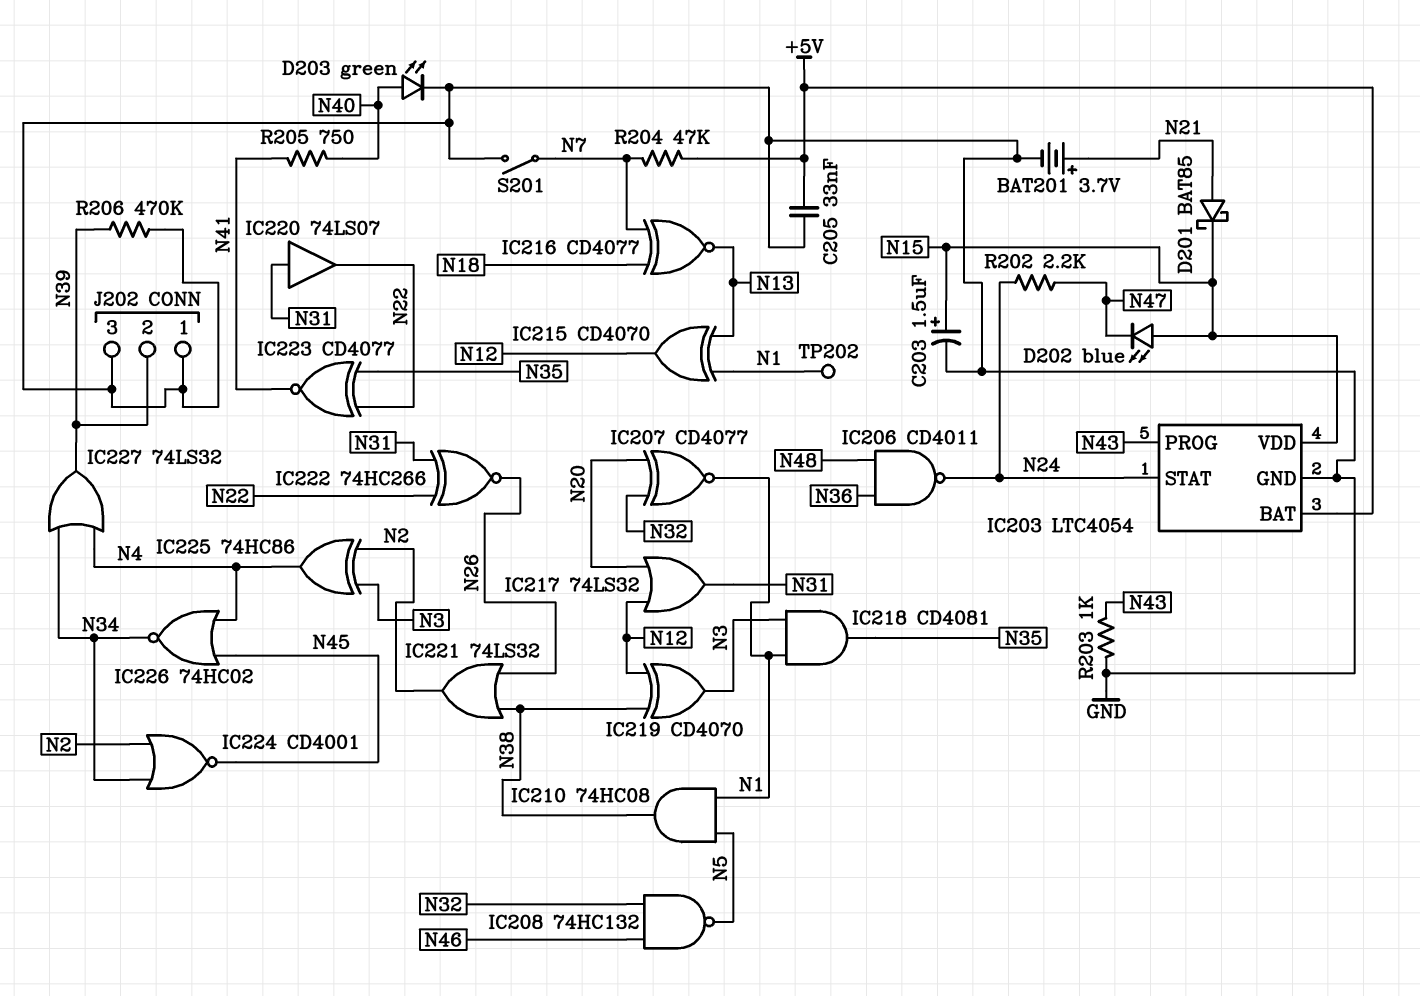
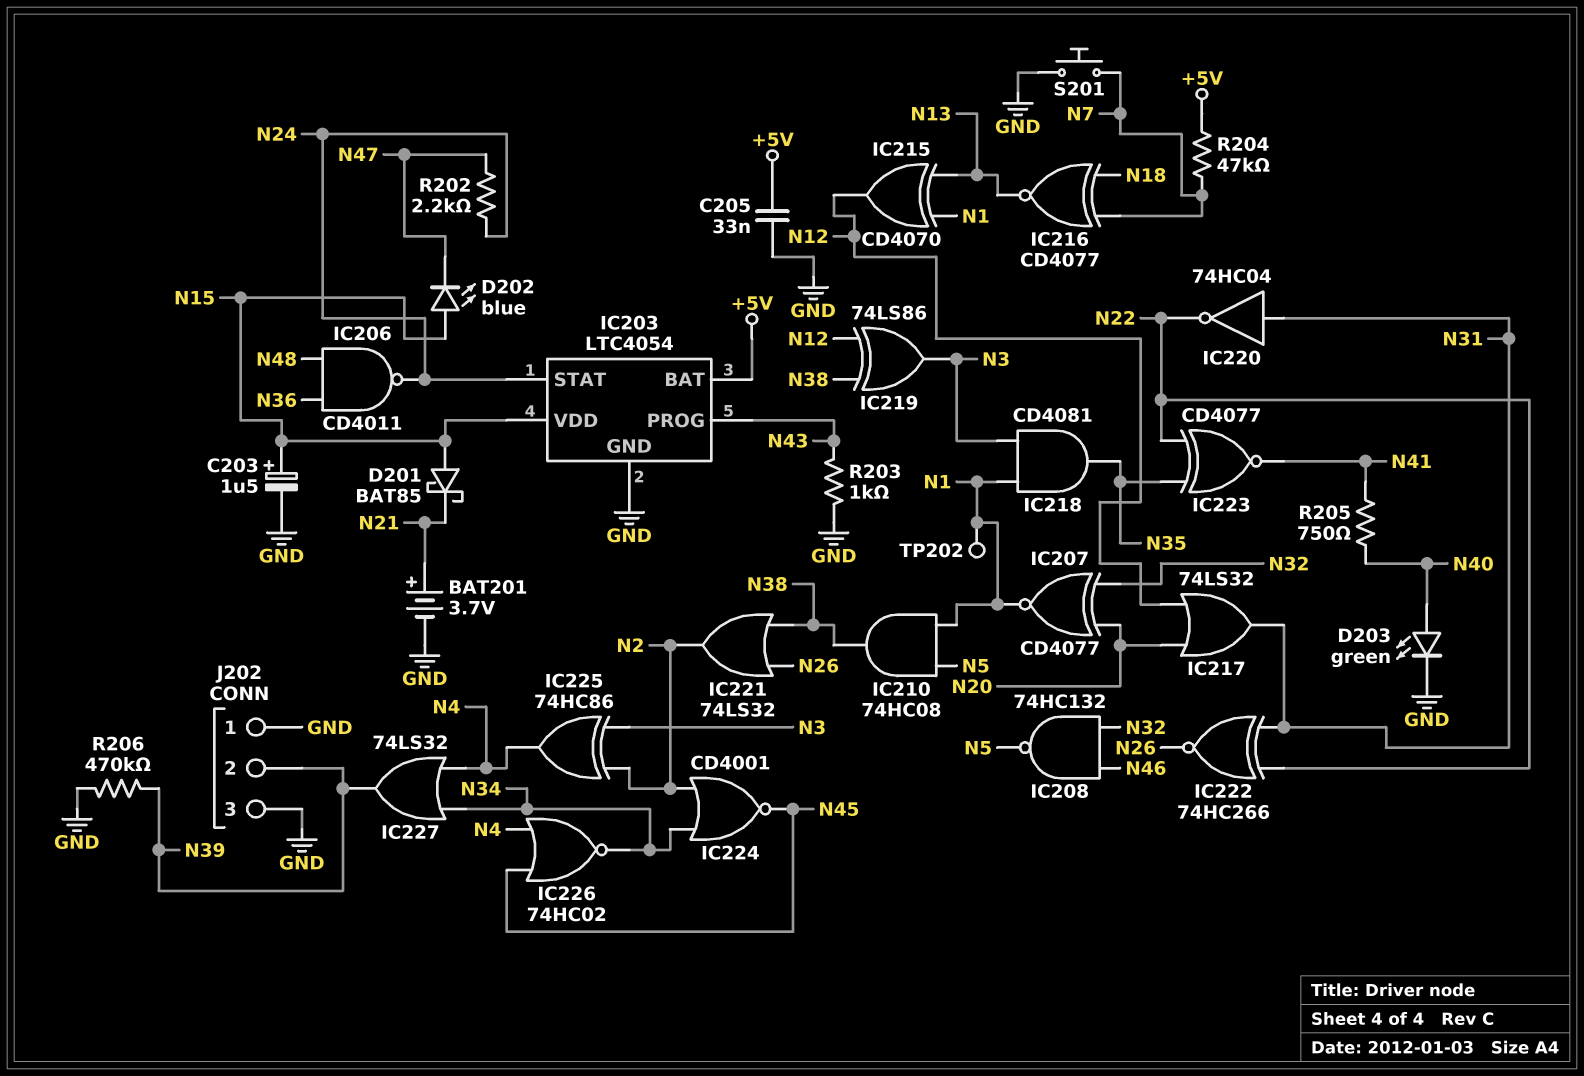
D201: schottky BAT85 (A N21, K N15) -> schottky BAT85 (A N15, K N21)
IC219: XOR CD4070 (in N12, in N38, out N3) -> XOR 74LS86 (in N12, in N38, out N3)
IC220: buffer 74LS07 (in N31, out N22) -> NOT 74HC04 (in N31, out N22)
S201: switch (GND, N7) -> button (GND, N7)

